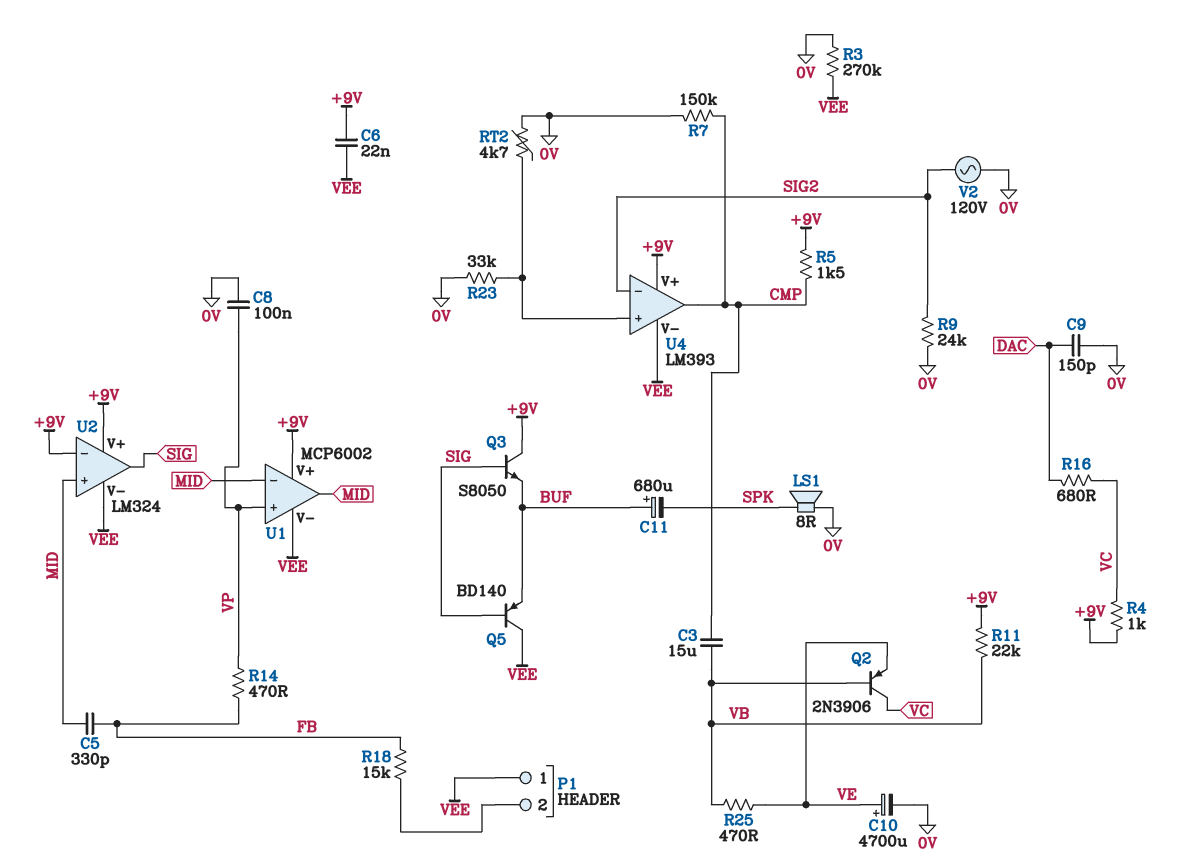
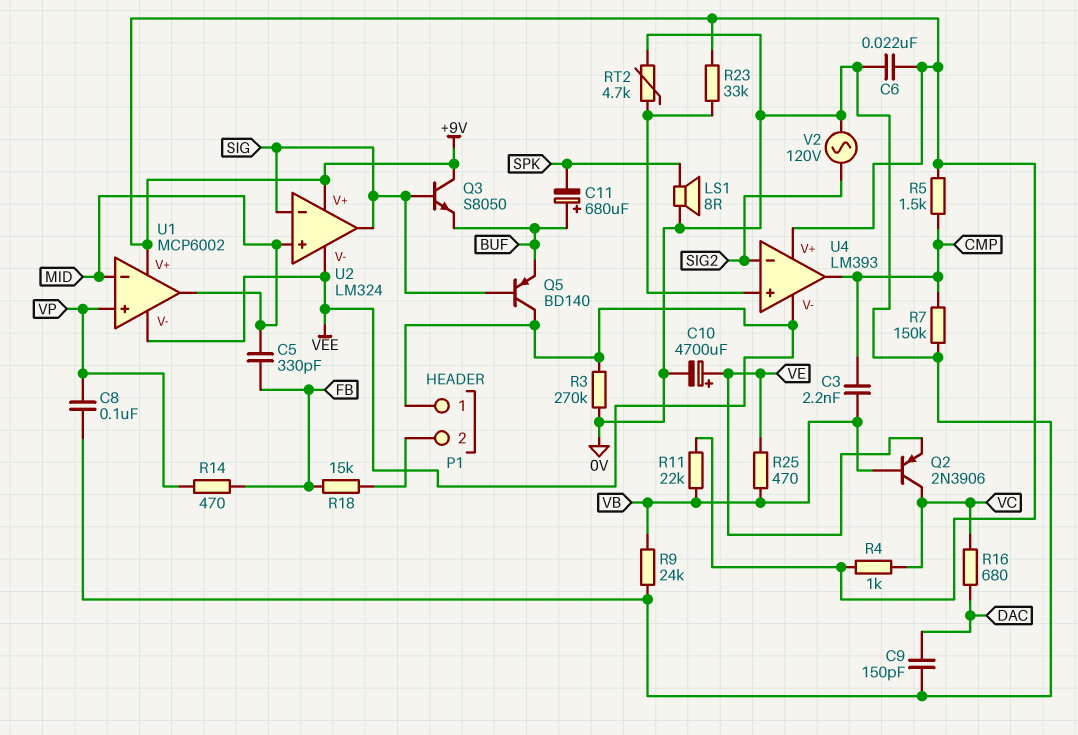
C3: 15uF (CMP, VB) -> 2.2nF (CMP, VB)
C6: 22nF (+9V, VEE) -> 22nF (+9V, 0V)
R9: 24k (0V, SIG2) -> 24k (0V, VB)
R23: 33k (0V, U4/in+) -> 33k (+9V, U4/in+)
U2 pin in-: +9V -> SIG

